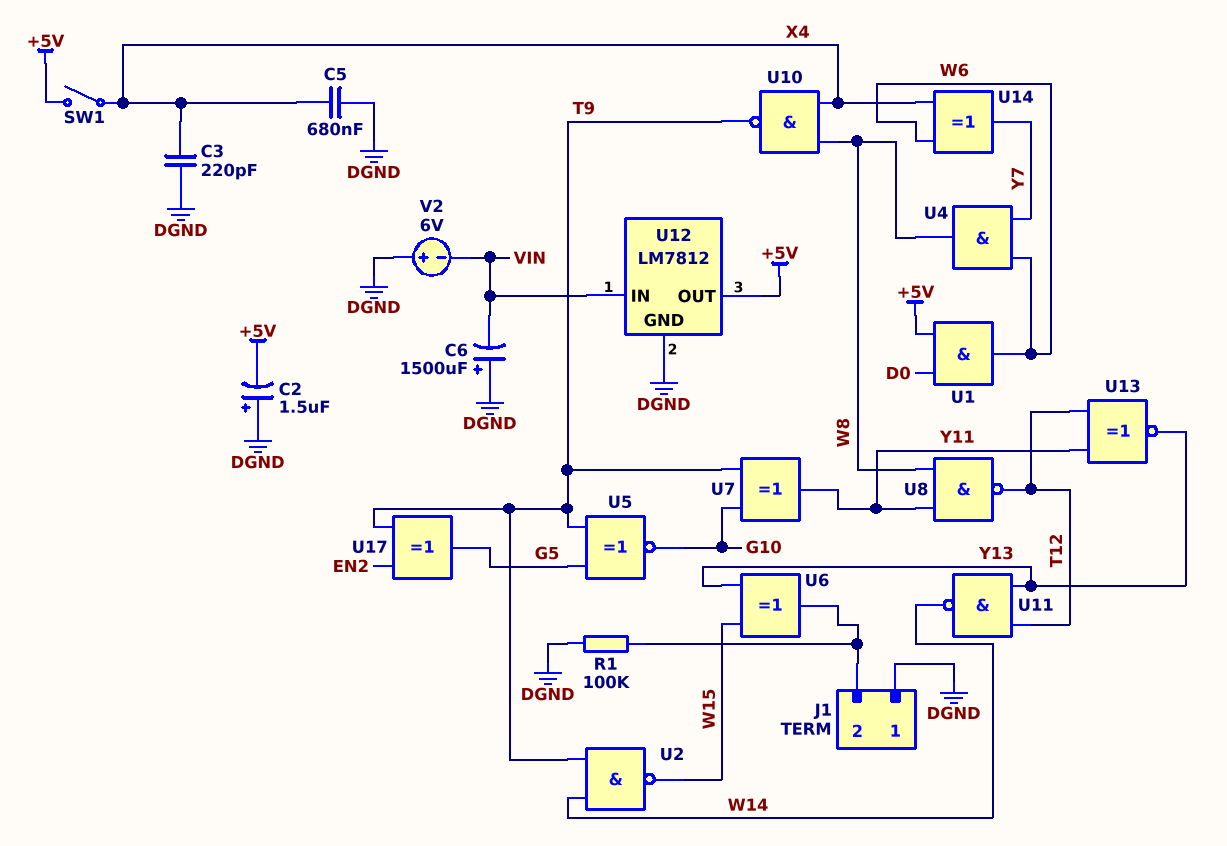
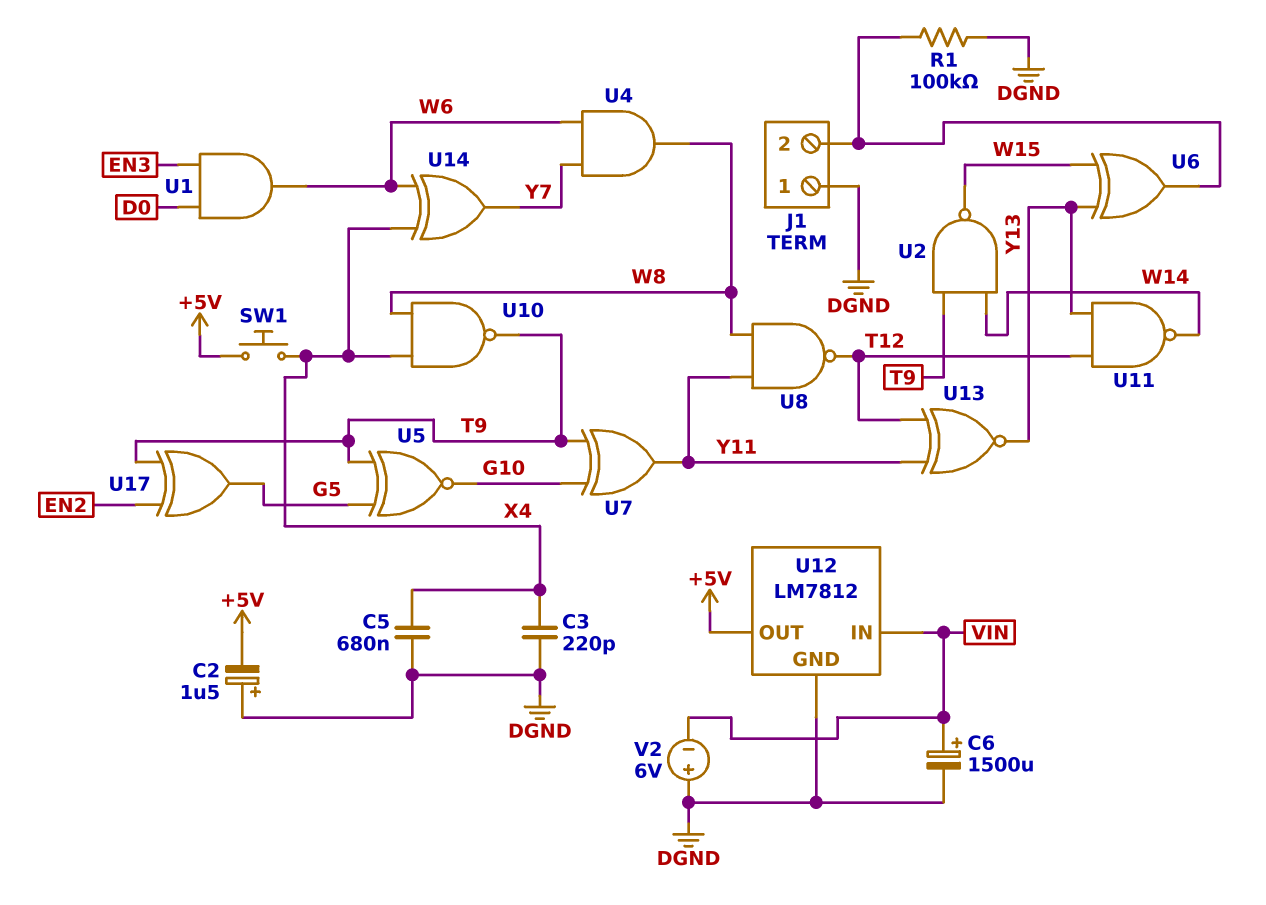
C6: 1500uF (plus DGND, minus VIN) -> 1500uF (plus VIN, minus DGND)
SW1: switch (+5V, X4) -> button (+5V, X4)
U1: AND (in +5V, in D0, out W6) -> AND (in D0, in EN3, out W6)

